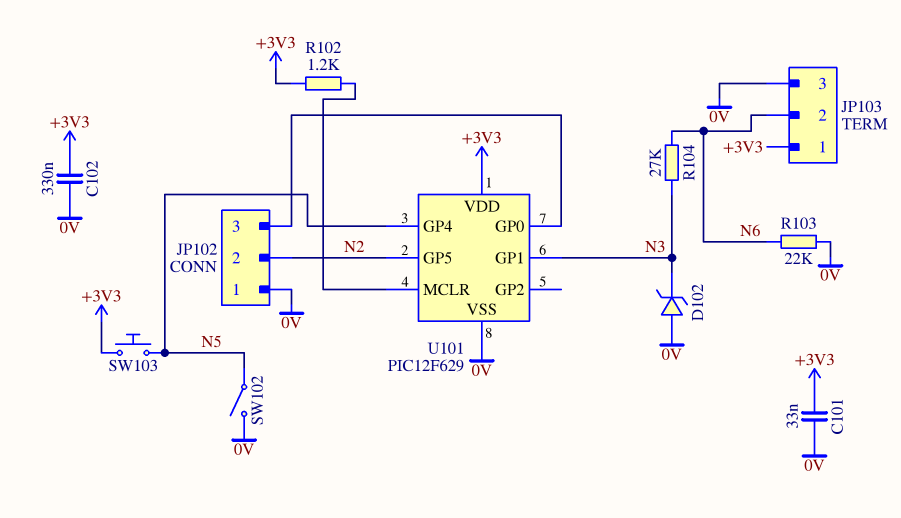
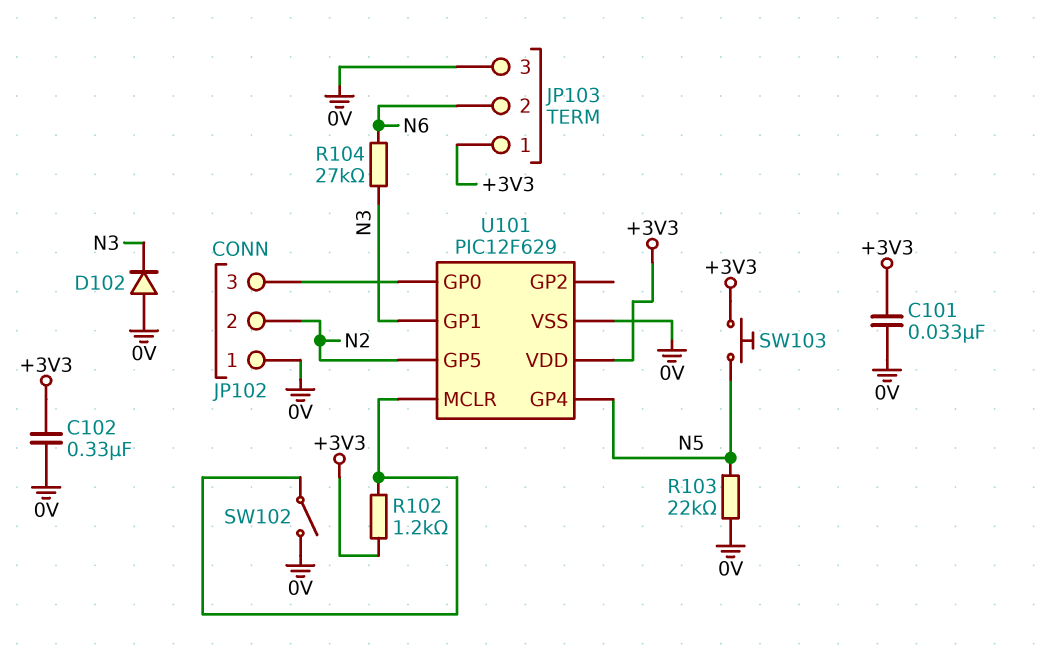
D102: zener (A 0V, K N3) -> diode (A 0V, K N3)
R103: 22k (0V, N6) -> 22k (0V, N5)
SW102: switch (0V, N5) -> switch (0V, U101/MCLR)

